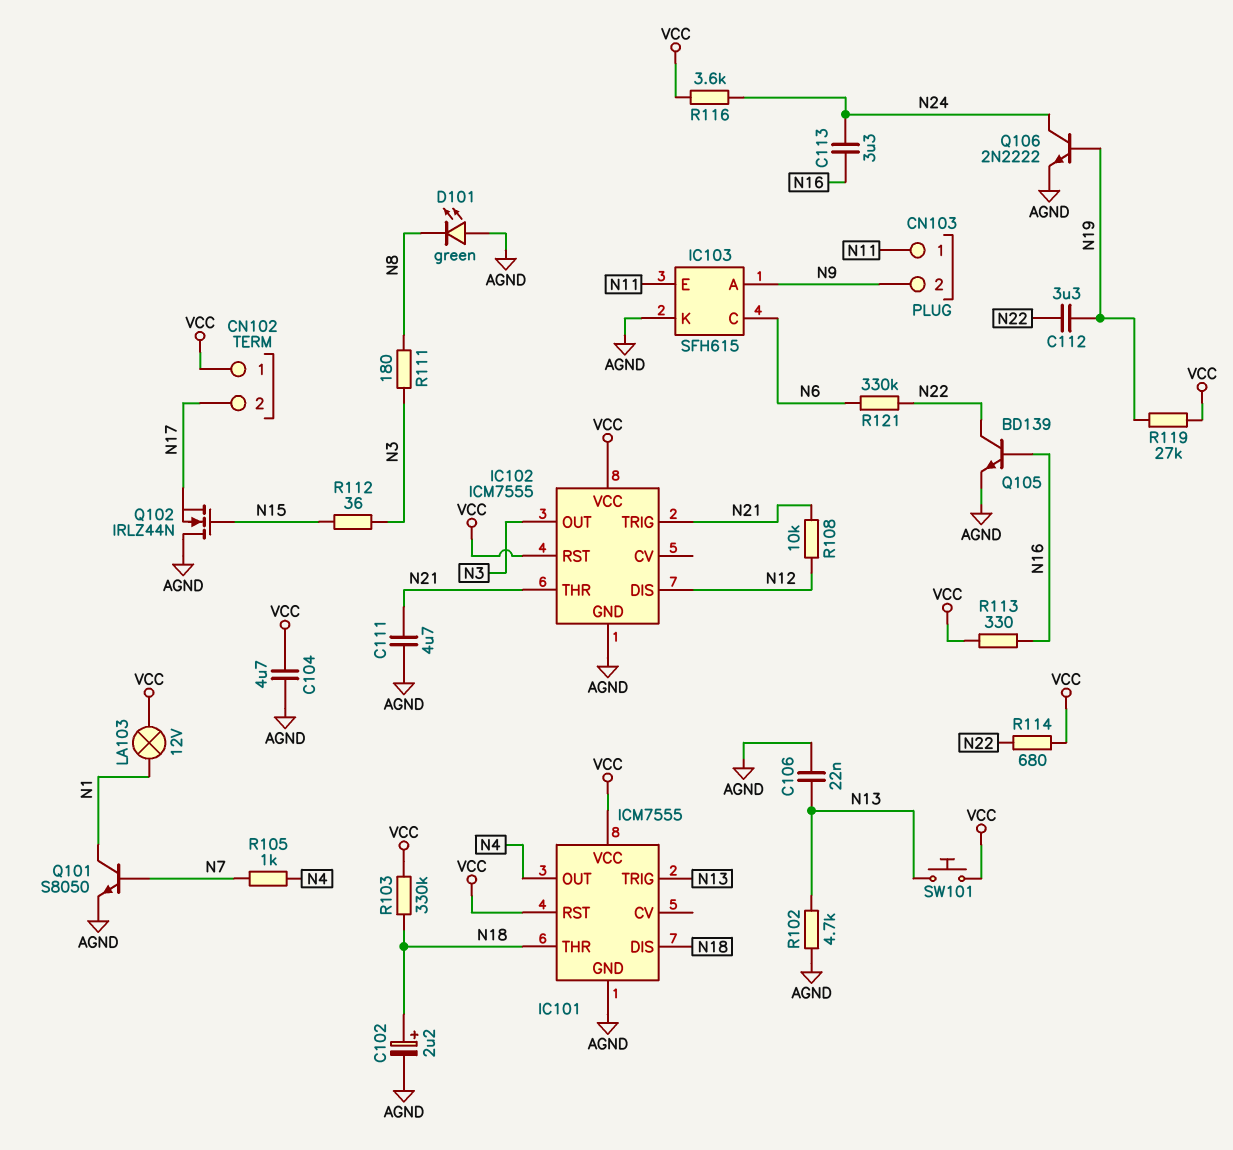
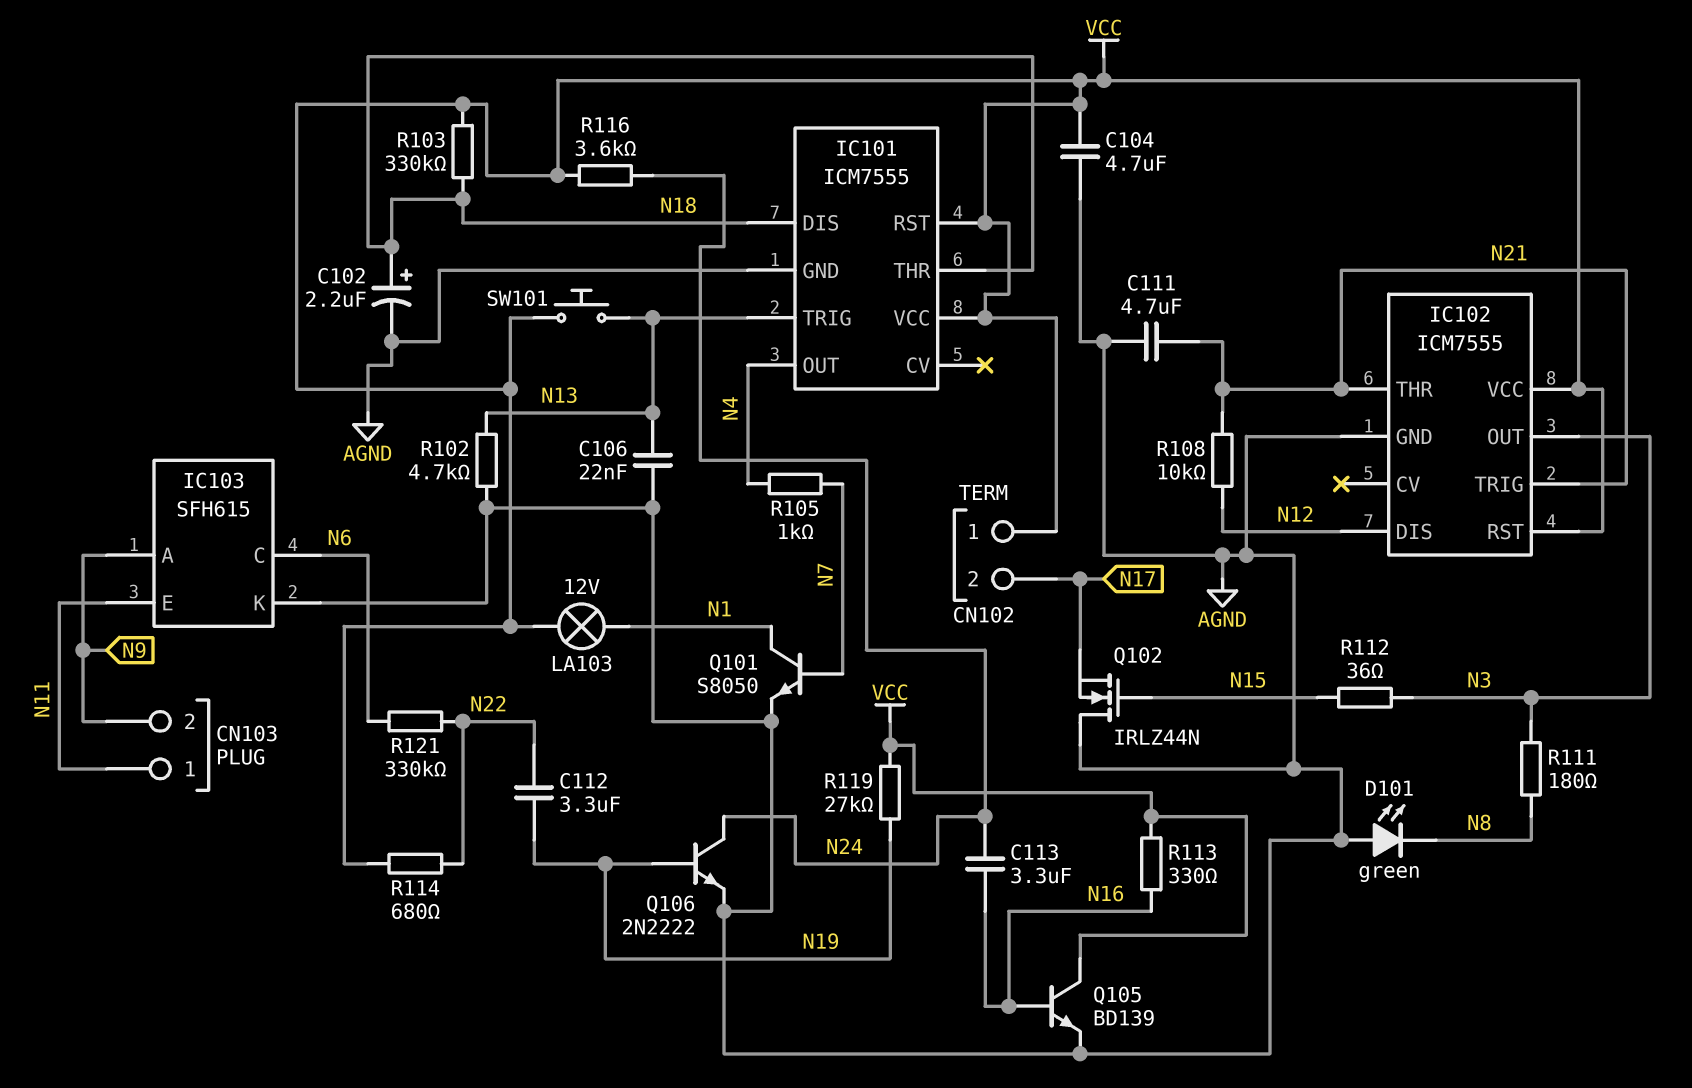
Q105: NPN BD139 (B N16, C N22, E AGND) -> NPN BD139 (B N16, C VCC, E AGND)

